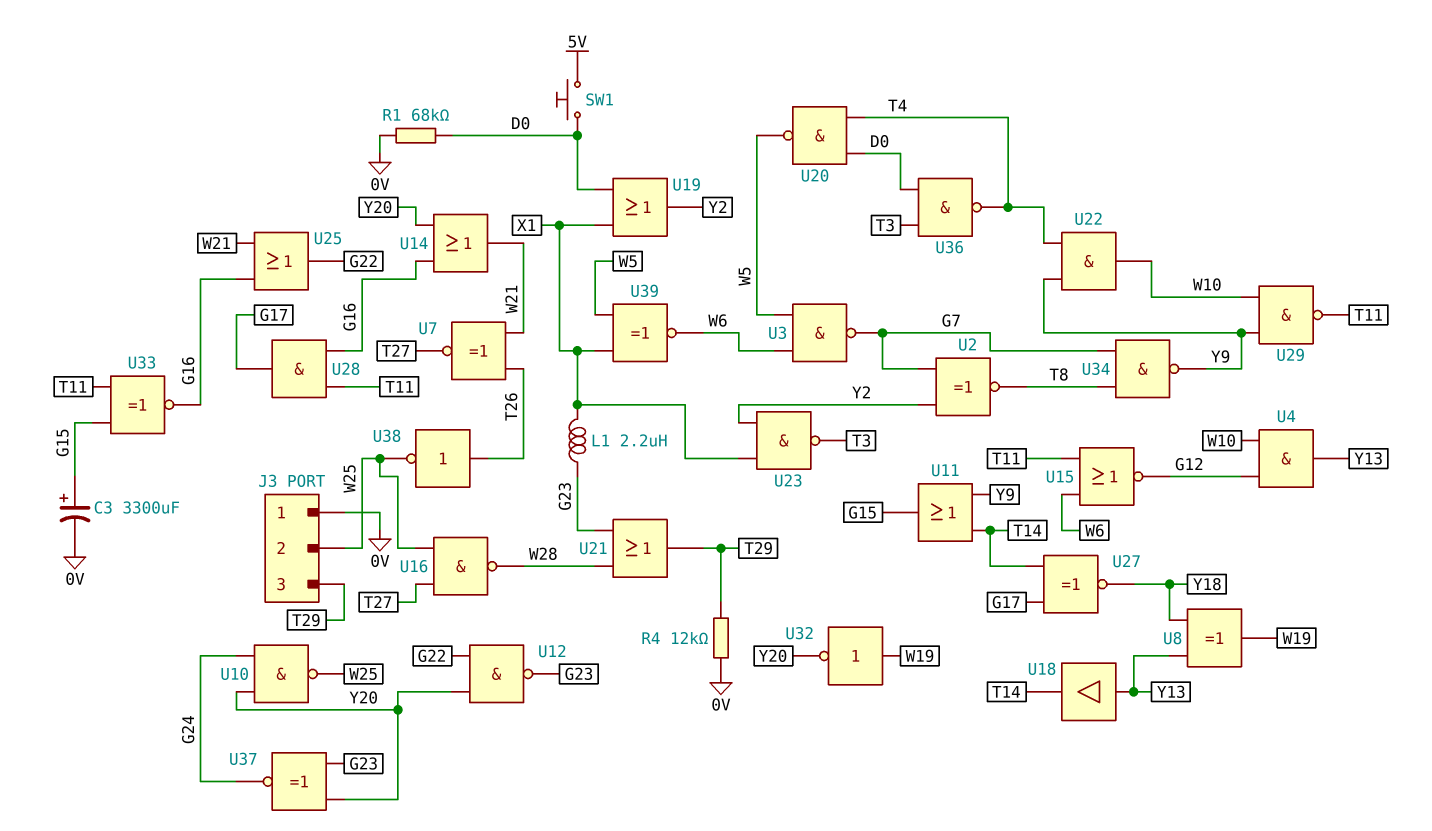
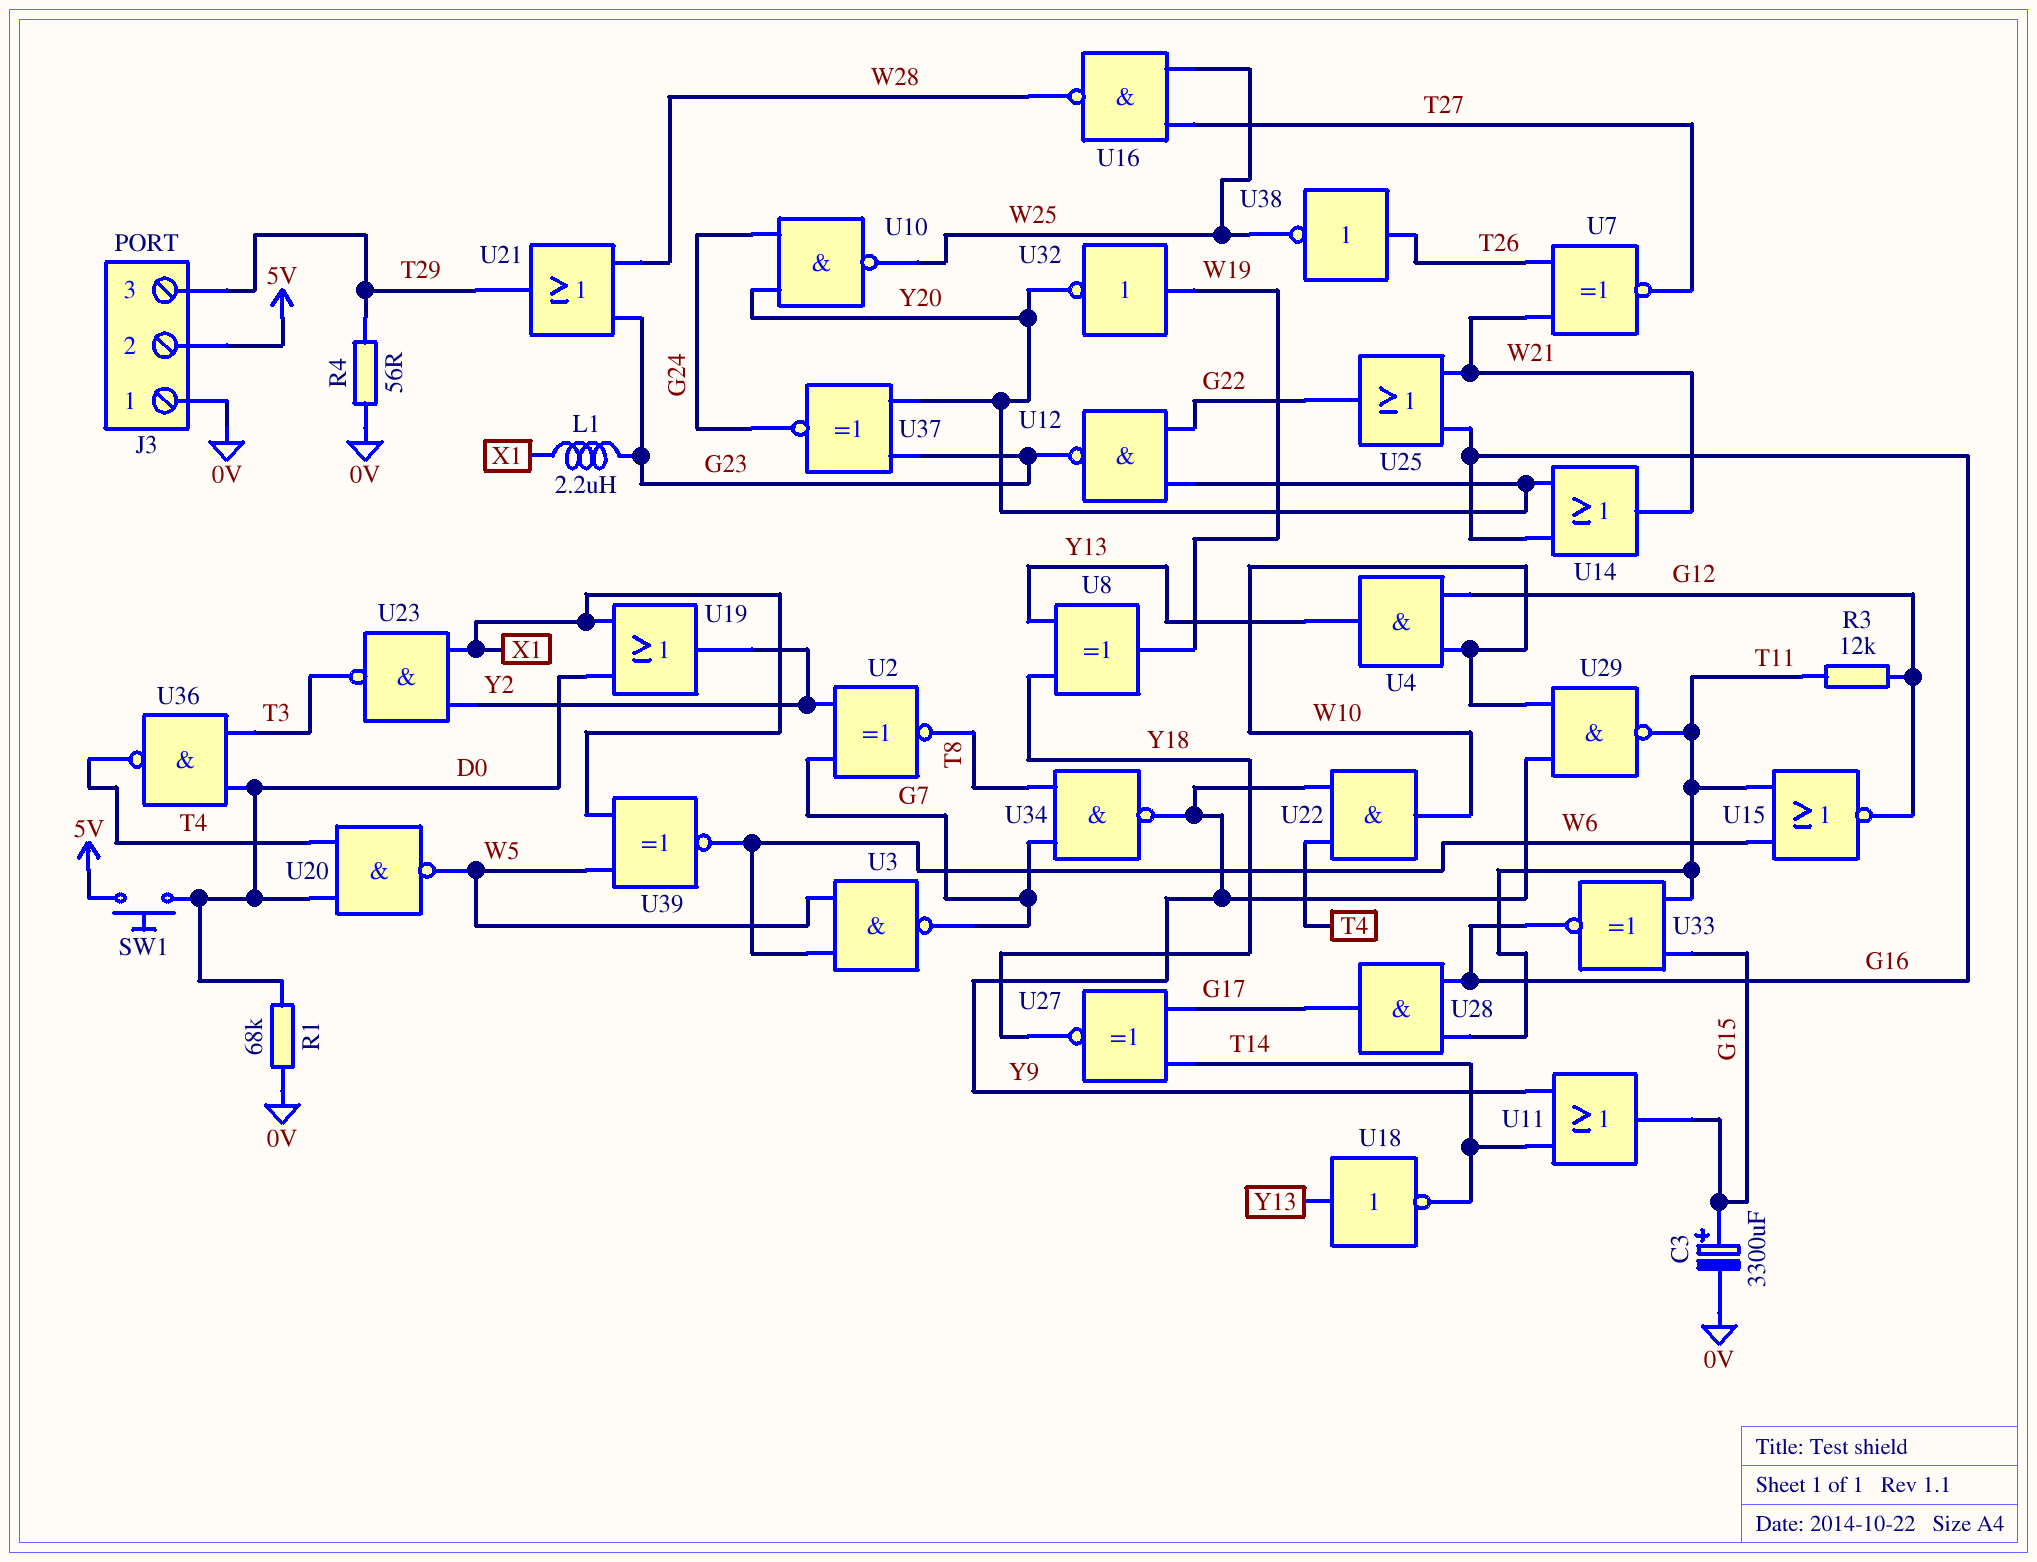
J3 pin 2: W25 -> 5V
R3: none -> 12k (G12, T11)
R4: 12k (0V, T29) -> 56 (0V, T29)
U18: buffer (in Y13, out T14) -> NOT (in Y13, out T14)

